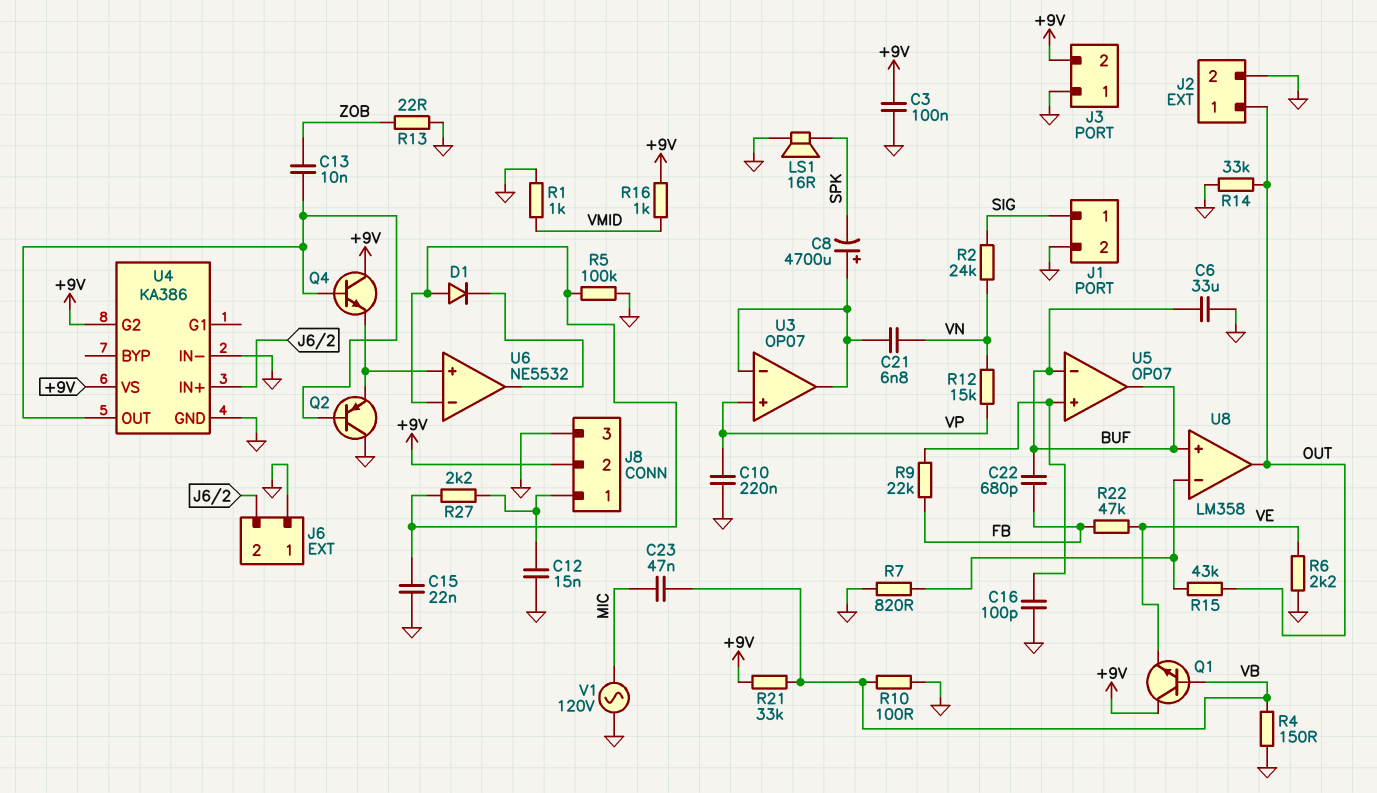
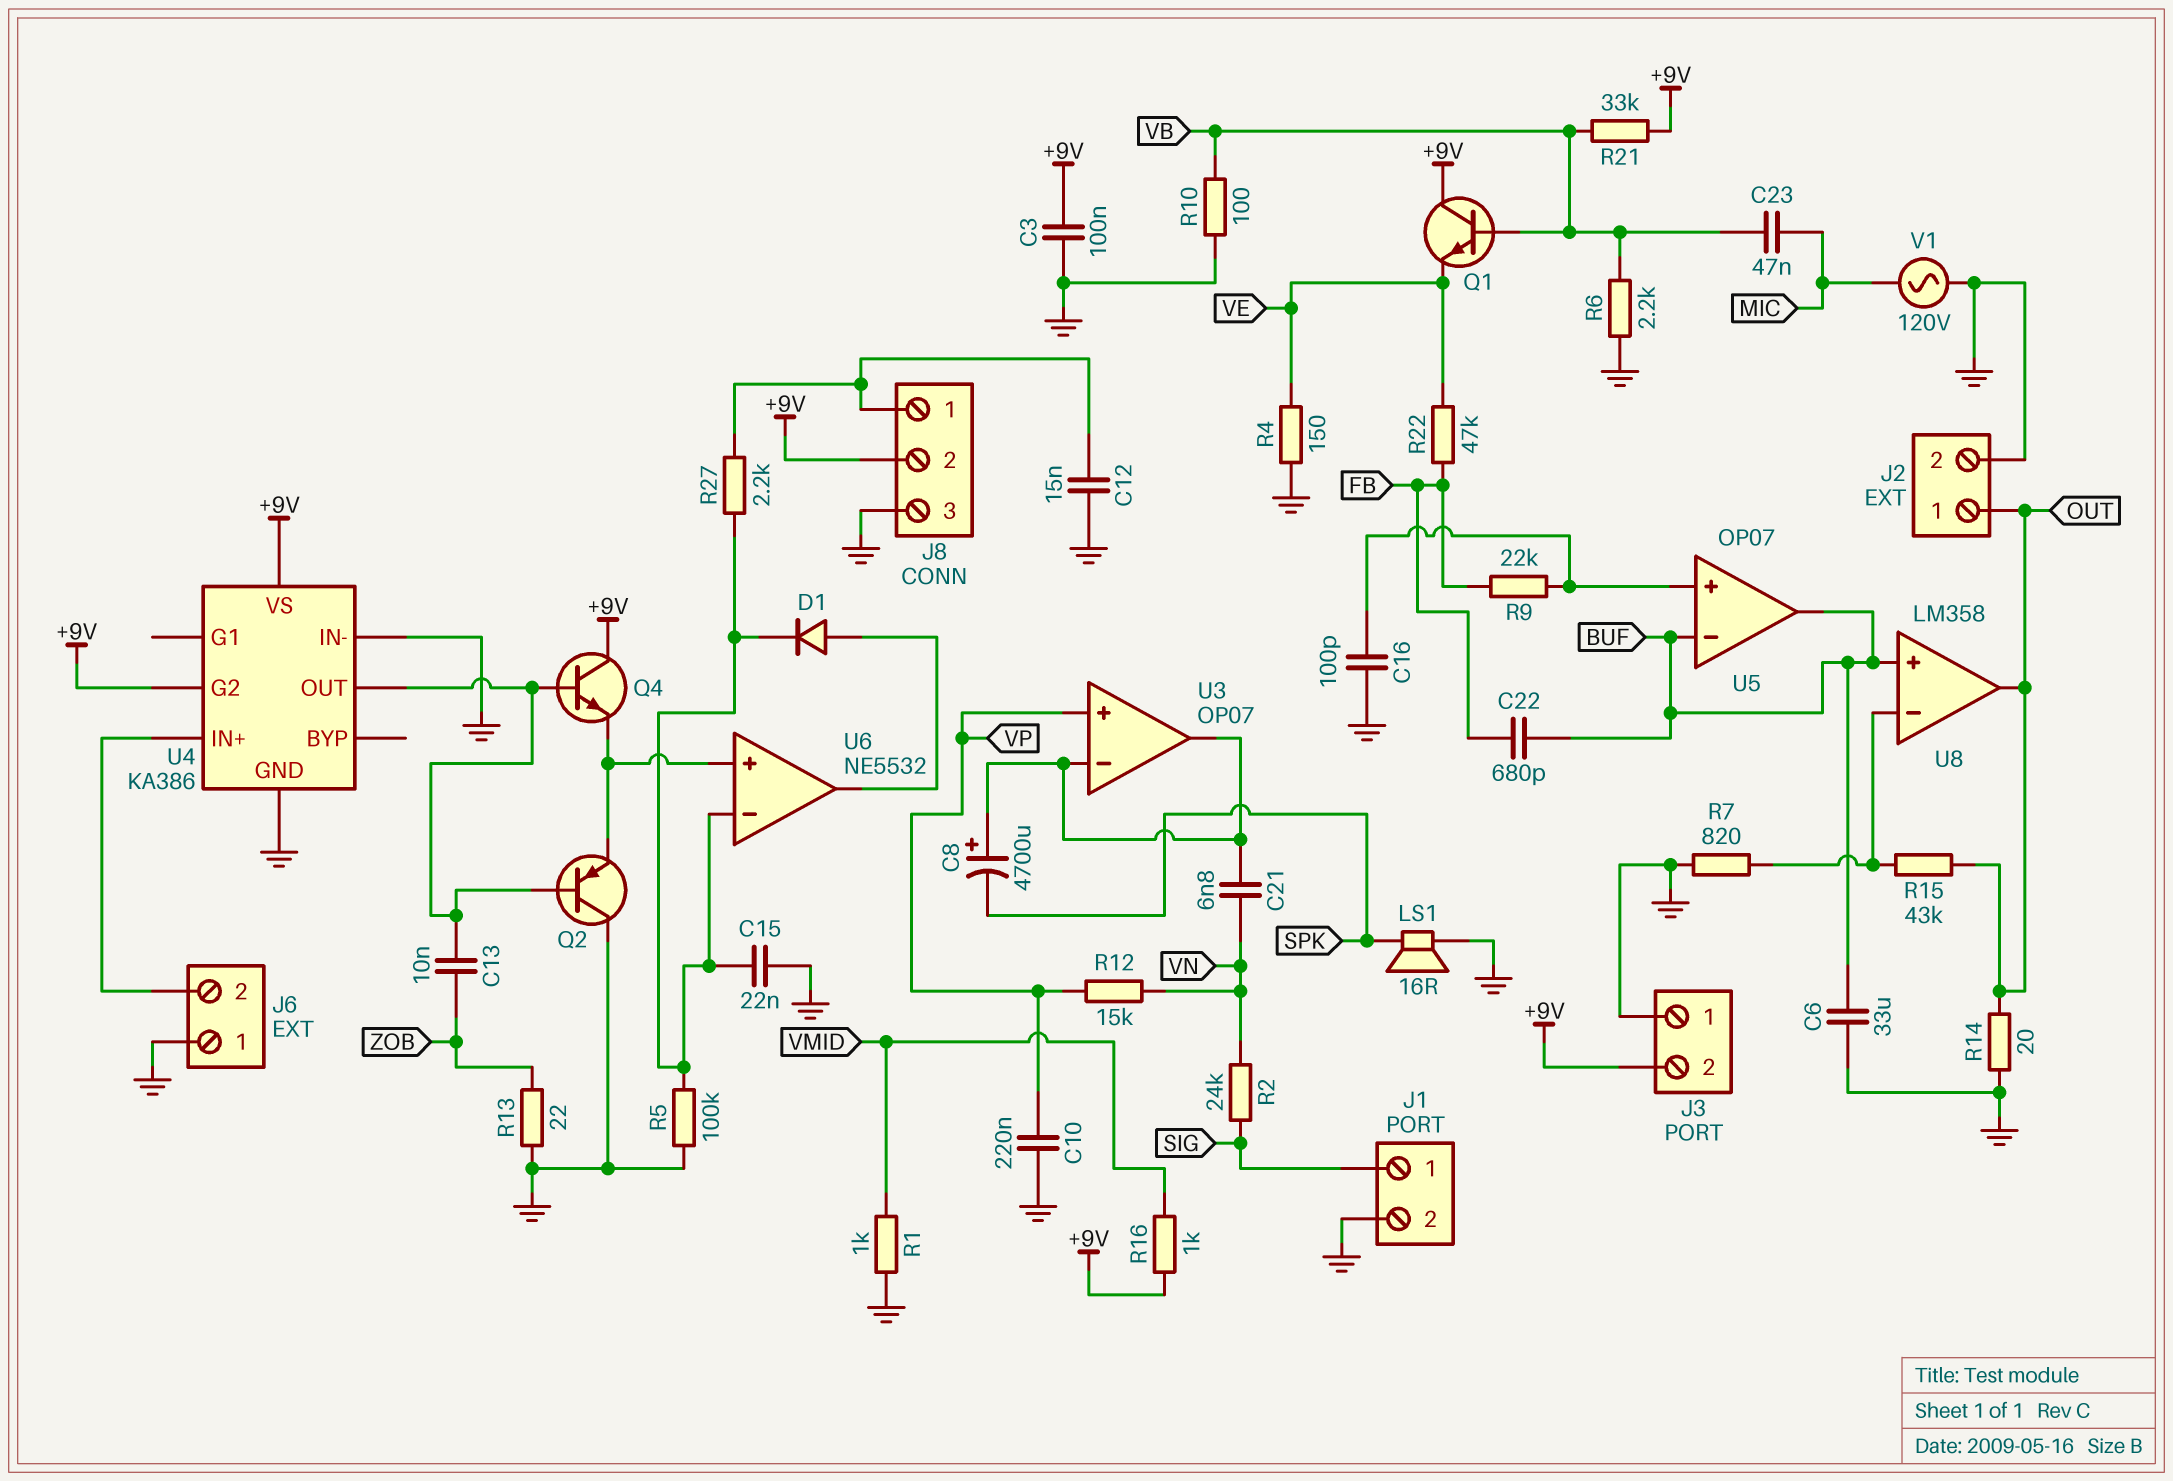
D1: diode (A U6/in-, K U6/out) -> diode (A U6/out, K U6/in-)
R4: 150 (GND, VB) -> 150 (GND, VE)
R6: 2.2k (GND, VE) -> 2.2k (GND, VB)
R14: 33k (GND, OUT) -> 20 (GND, OUT)

